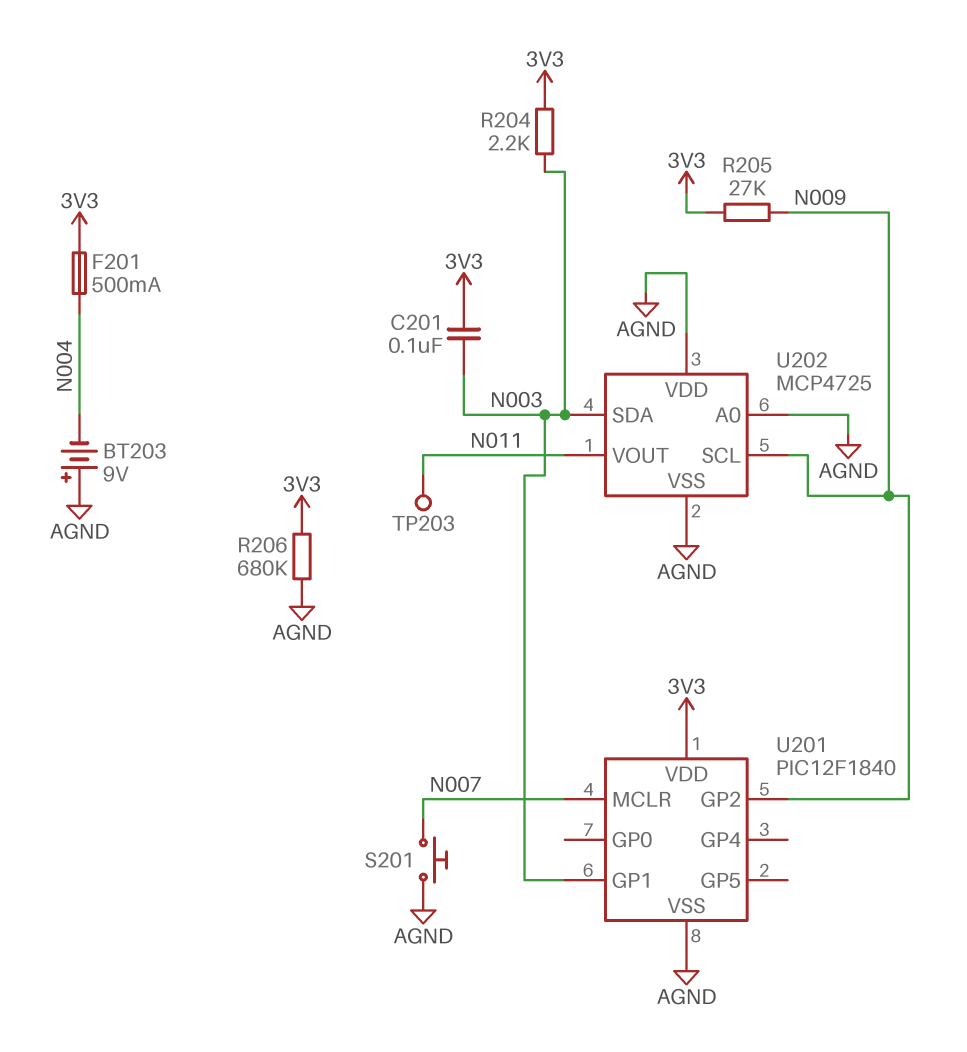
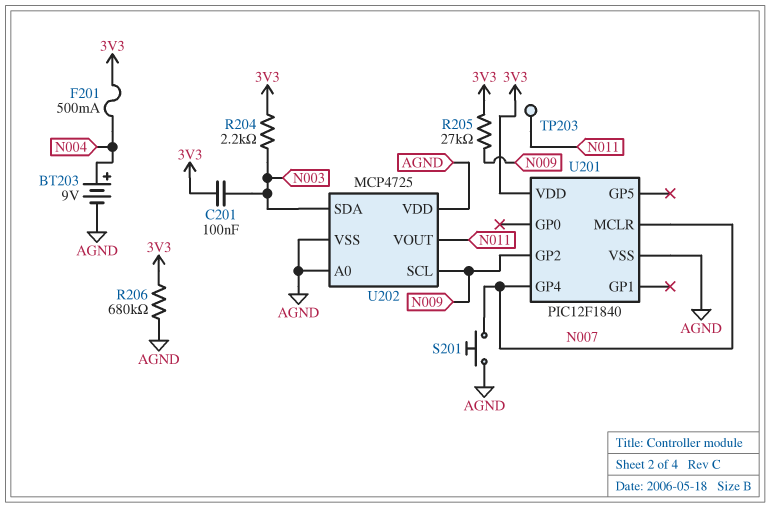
BT203: 9V (plus AGND, minus N004) -> 9V (plus N004, minus AGND)
U201 pin GP1: N003 -> none
U201 pin GP4: none -> N007

